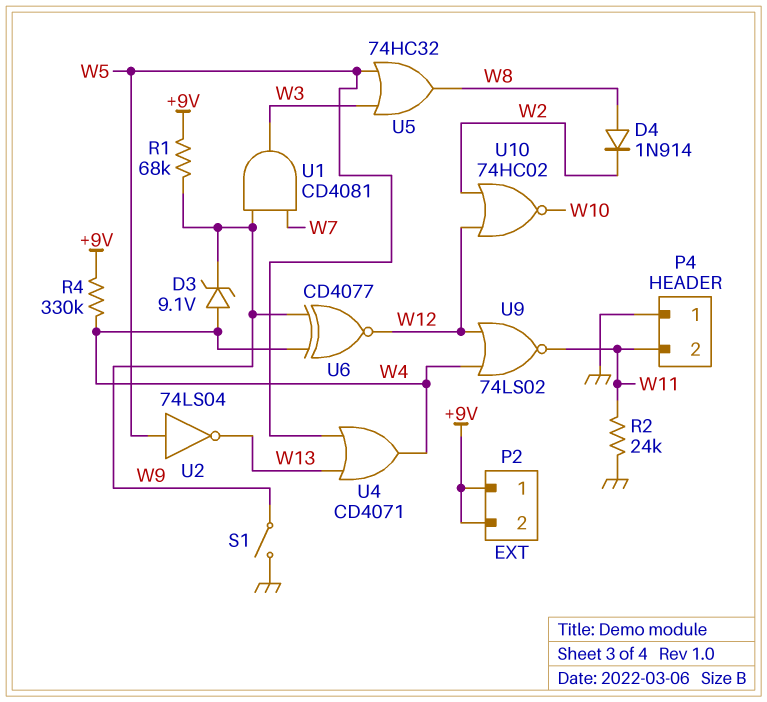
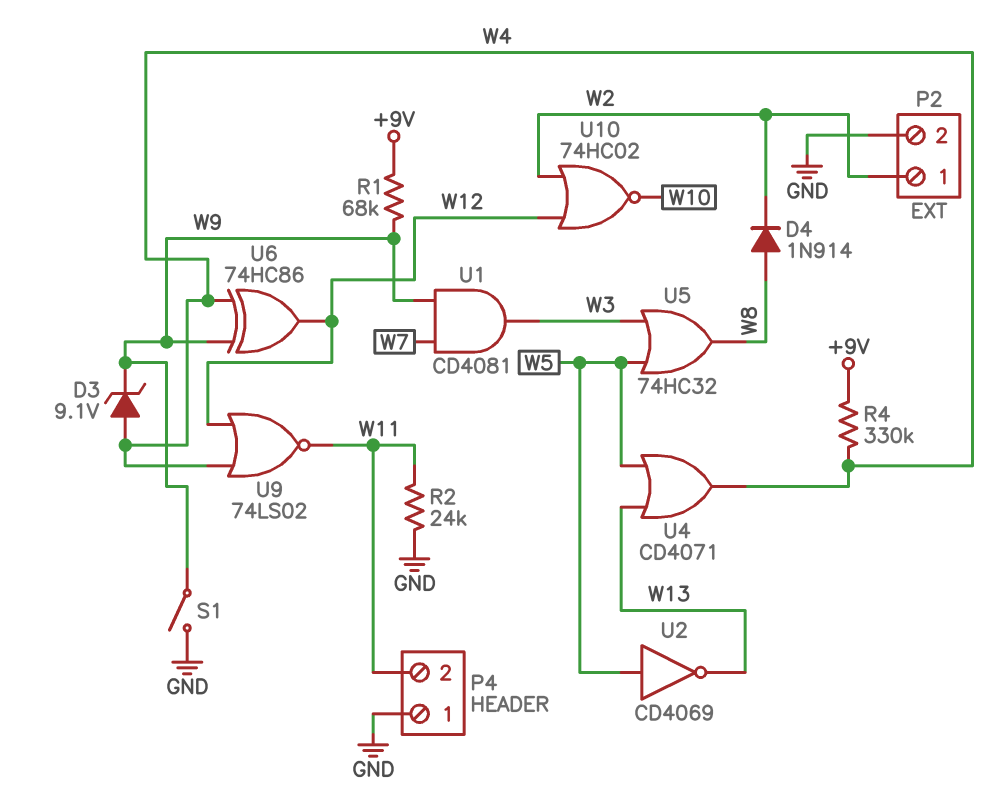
P2 pin 1: +9V -> W2
P2 pin 2: +9V -> GND
U2: NOT 74LS04 (in W5, out W13) -> NOT CD4069 (in W5, out W13)
U6: XNOR CD4077 (in W4, in W9, out W12) -> XOR 74HC86 (in W4, in W9, out W12)

